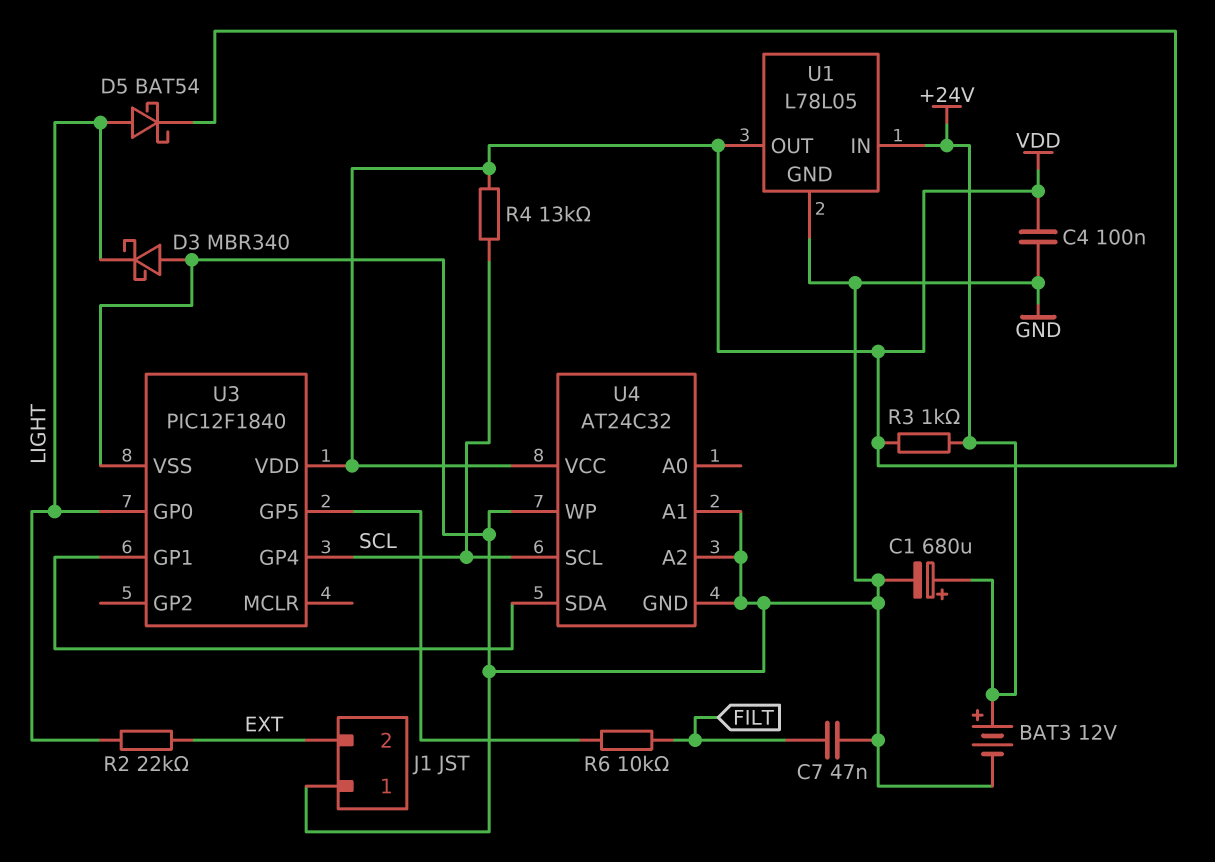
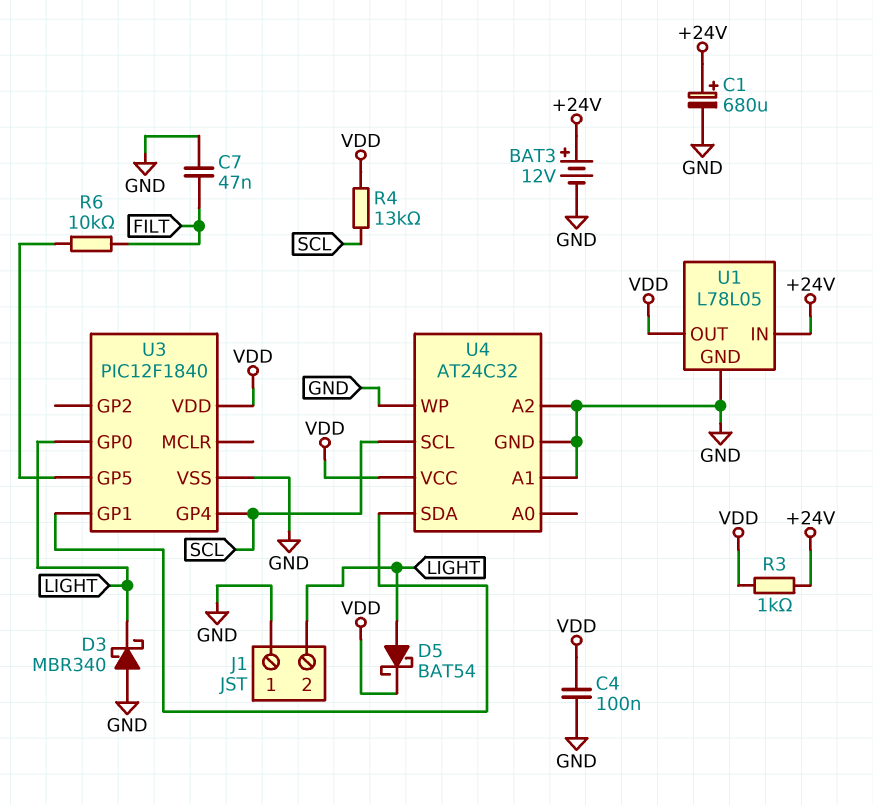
J1 pin 2: EXT -> LIGHT
R2: 22k (EXT, LIGHT) -> none

